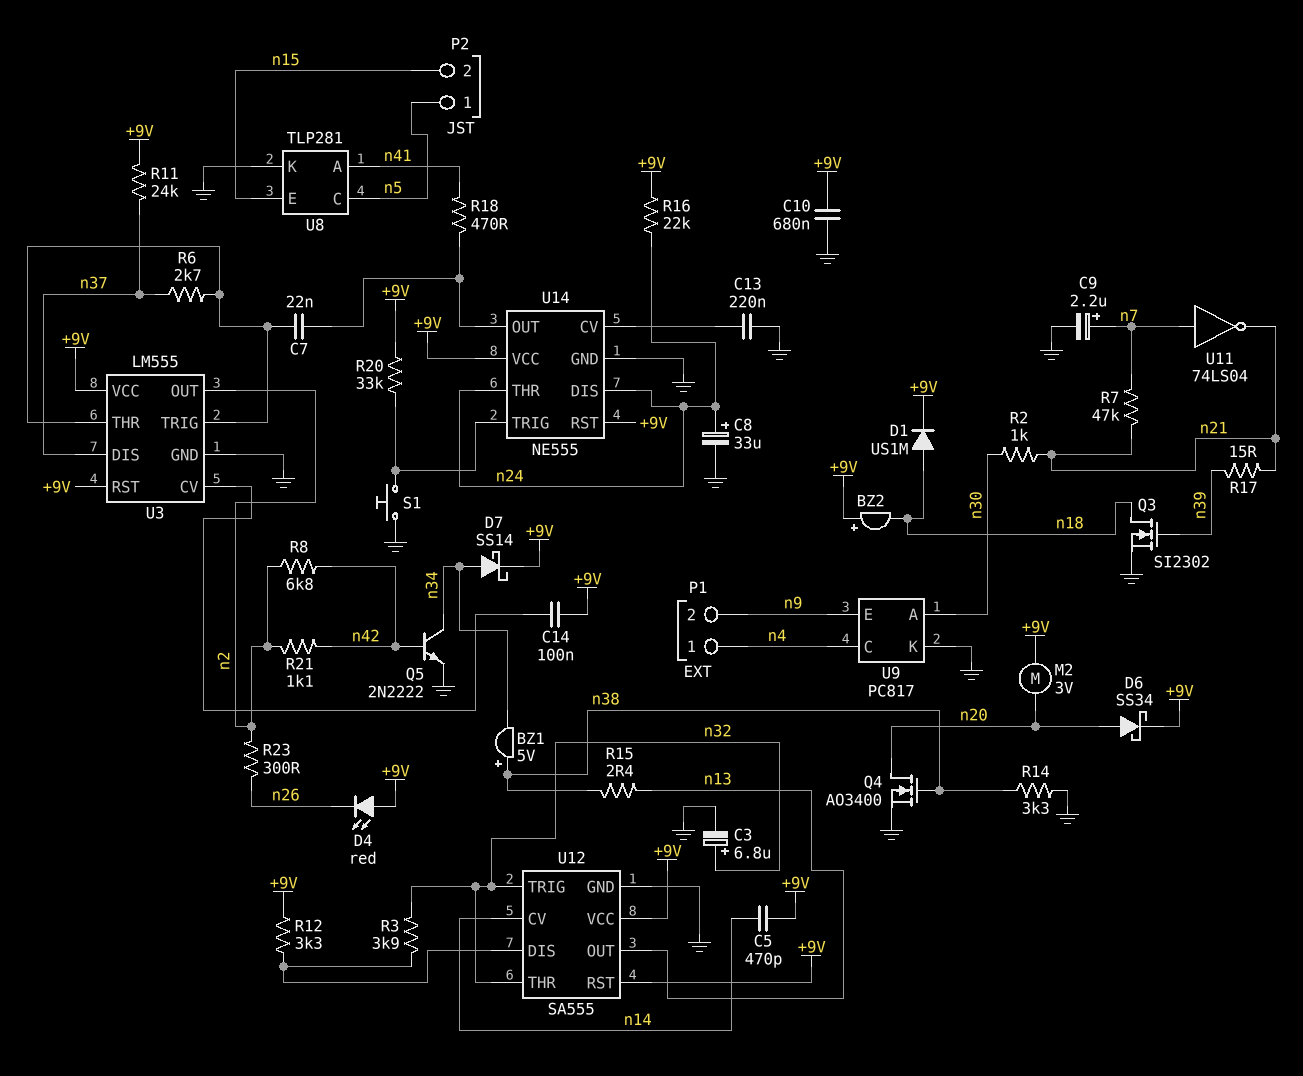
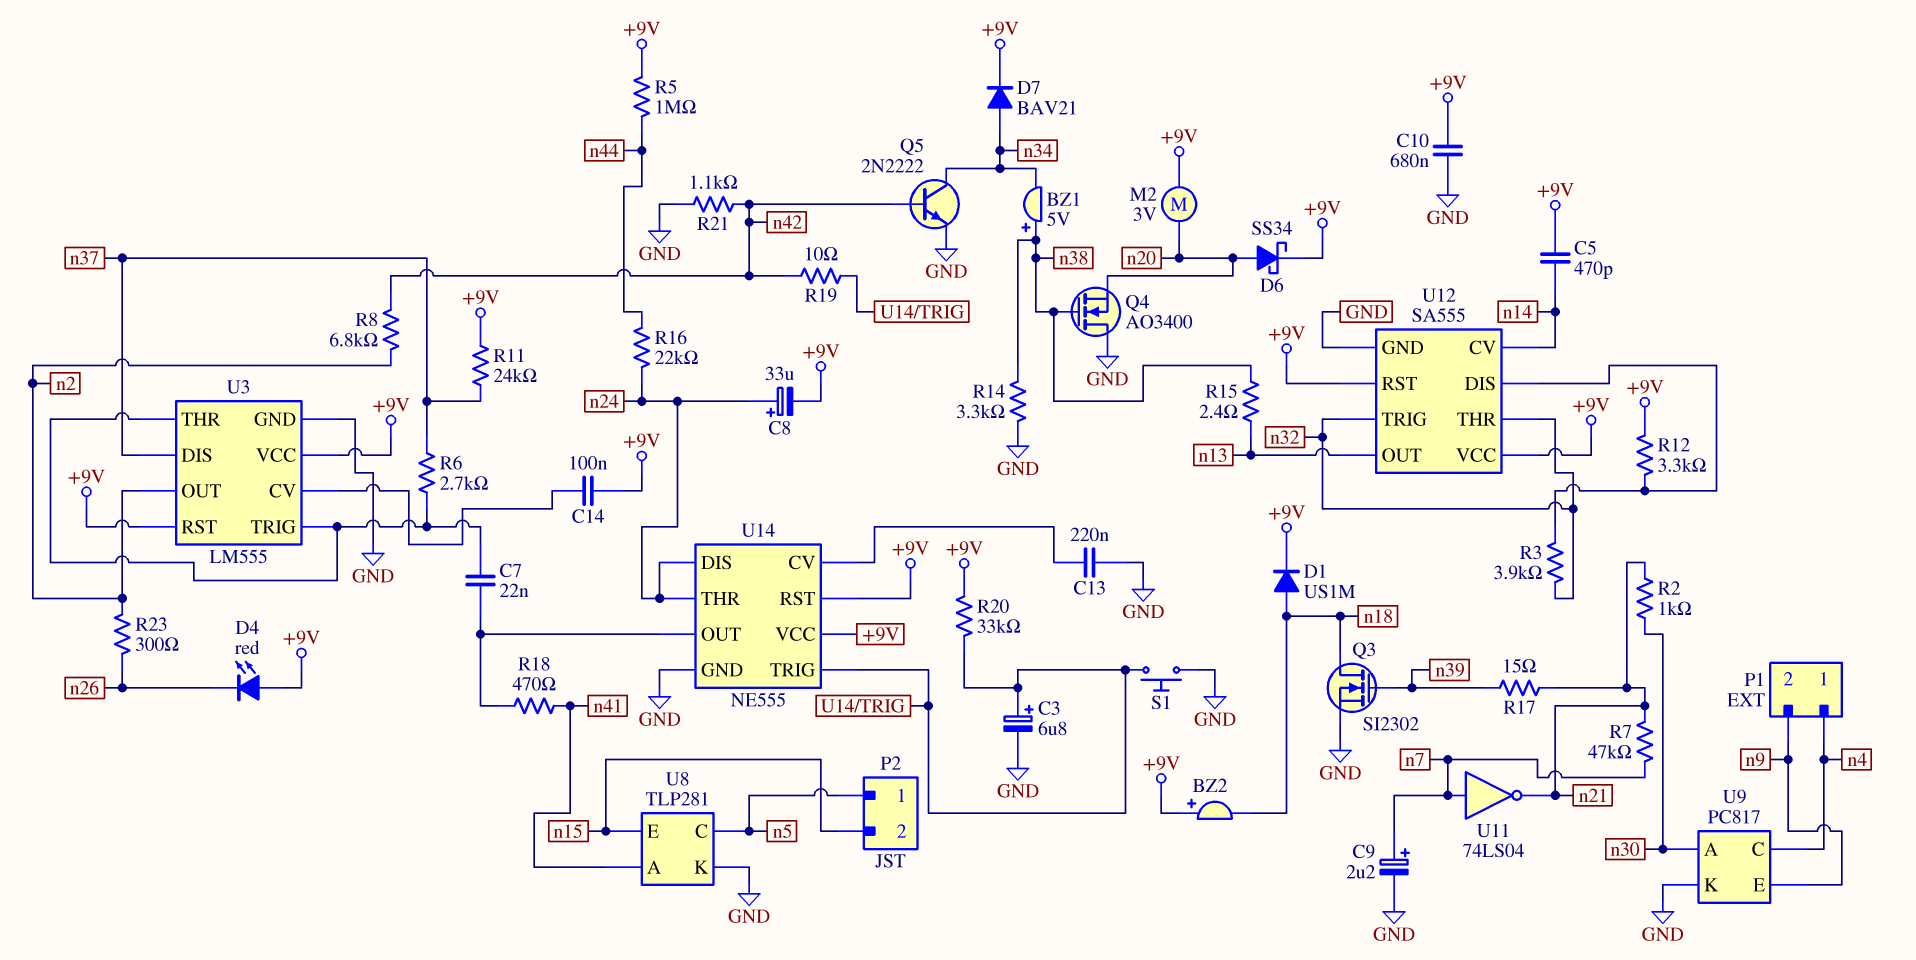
C3: 6.8uF (plus n32, minus GND) -> 6.8uF (plus U14/TRIG, minus GND)
C8: 33uF (plus n24, minus GND) -> 33uF (plus n24, minus +9V)
D7: schottky SS14 (A n34, K +9V) -> diode BAV21 (A n34, K +9V)
Q4: NMOS AO3400 (G n38, D n20, S GND) -> NMOS AO3400 (G n38, D GND, S n20)
R5: none -> 1M (+9V, n44)
R16: 22k (+9V, n24) -> 22k (n24, n44)
R19: none -> 10 (U14/TRIG, n42)
R21: 1.1k (n2, n42) -> 1.1k (GND, n42)

